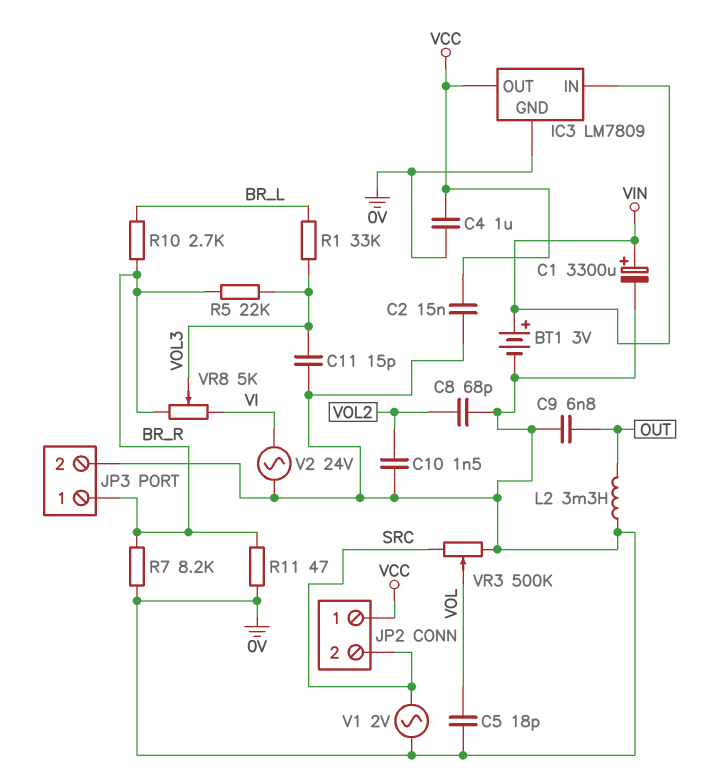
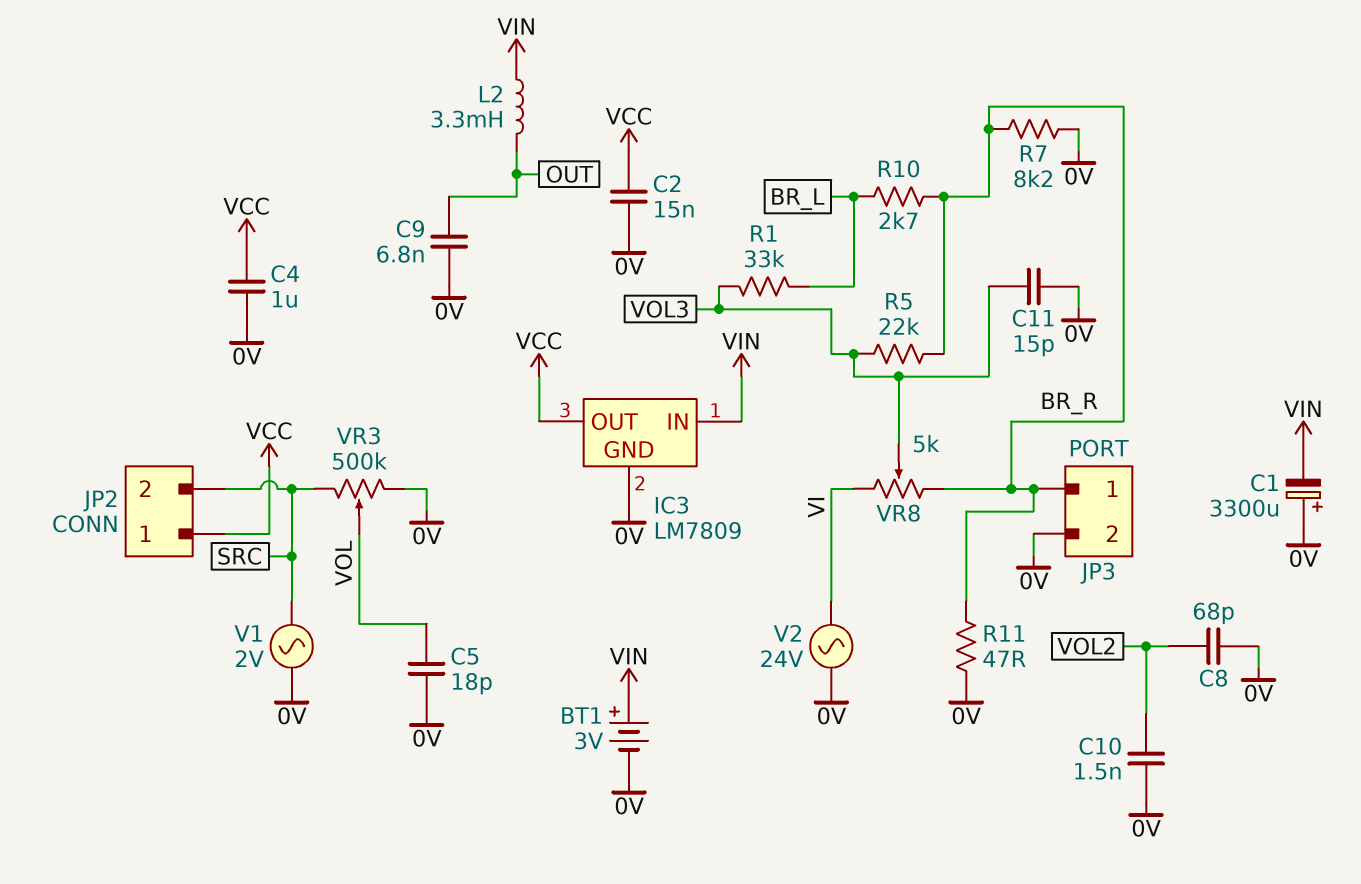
C1: 3300uF (plus VIN, minus 0V) -> 3300uF (plus 0V, minus VIN)
L2: 3.3mH (0V, OUT) -> 3.3mH (OUT, VIN)

